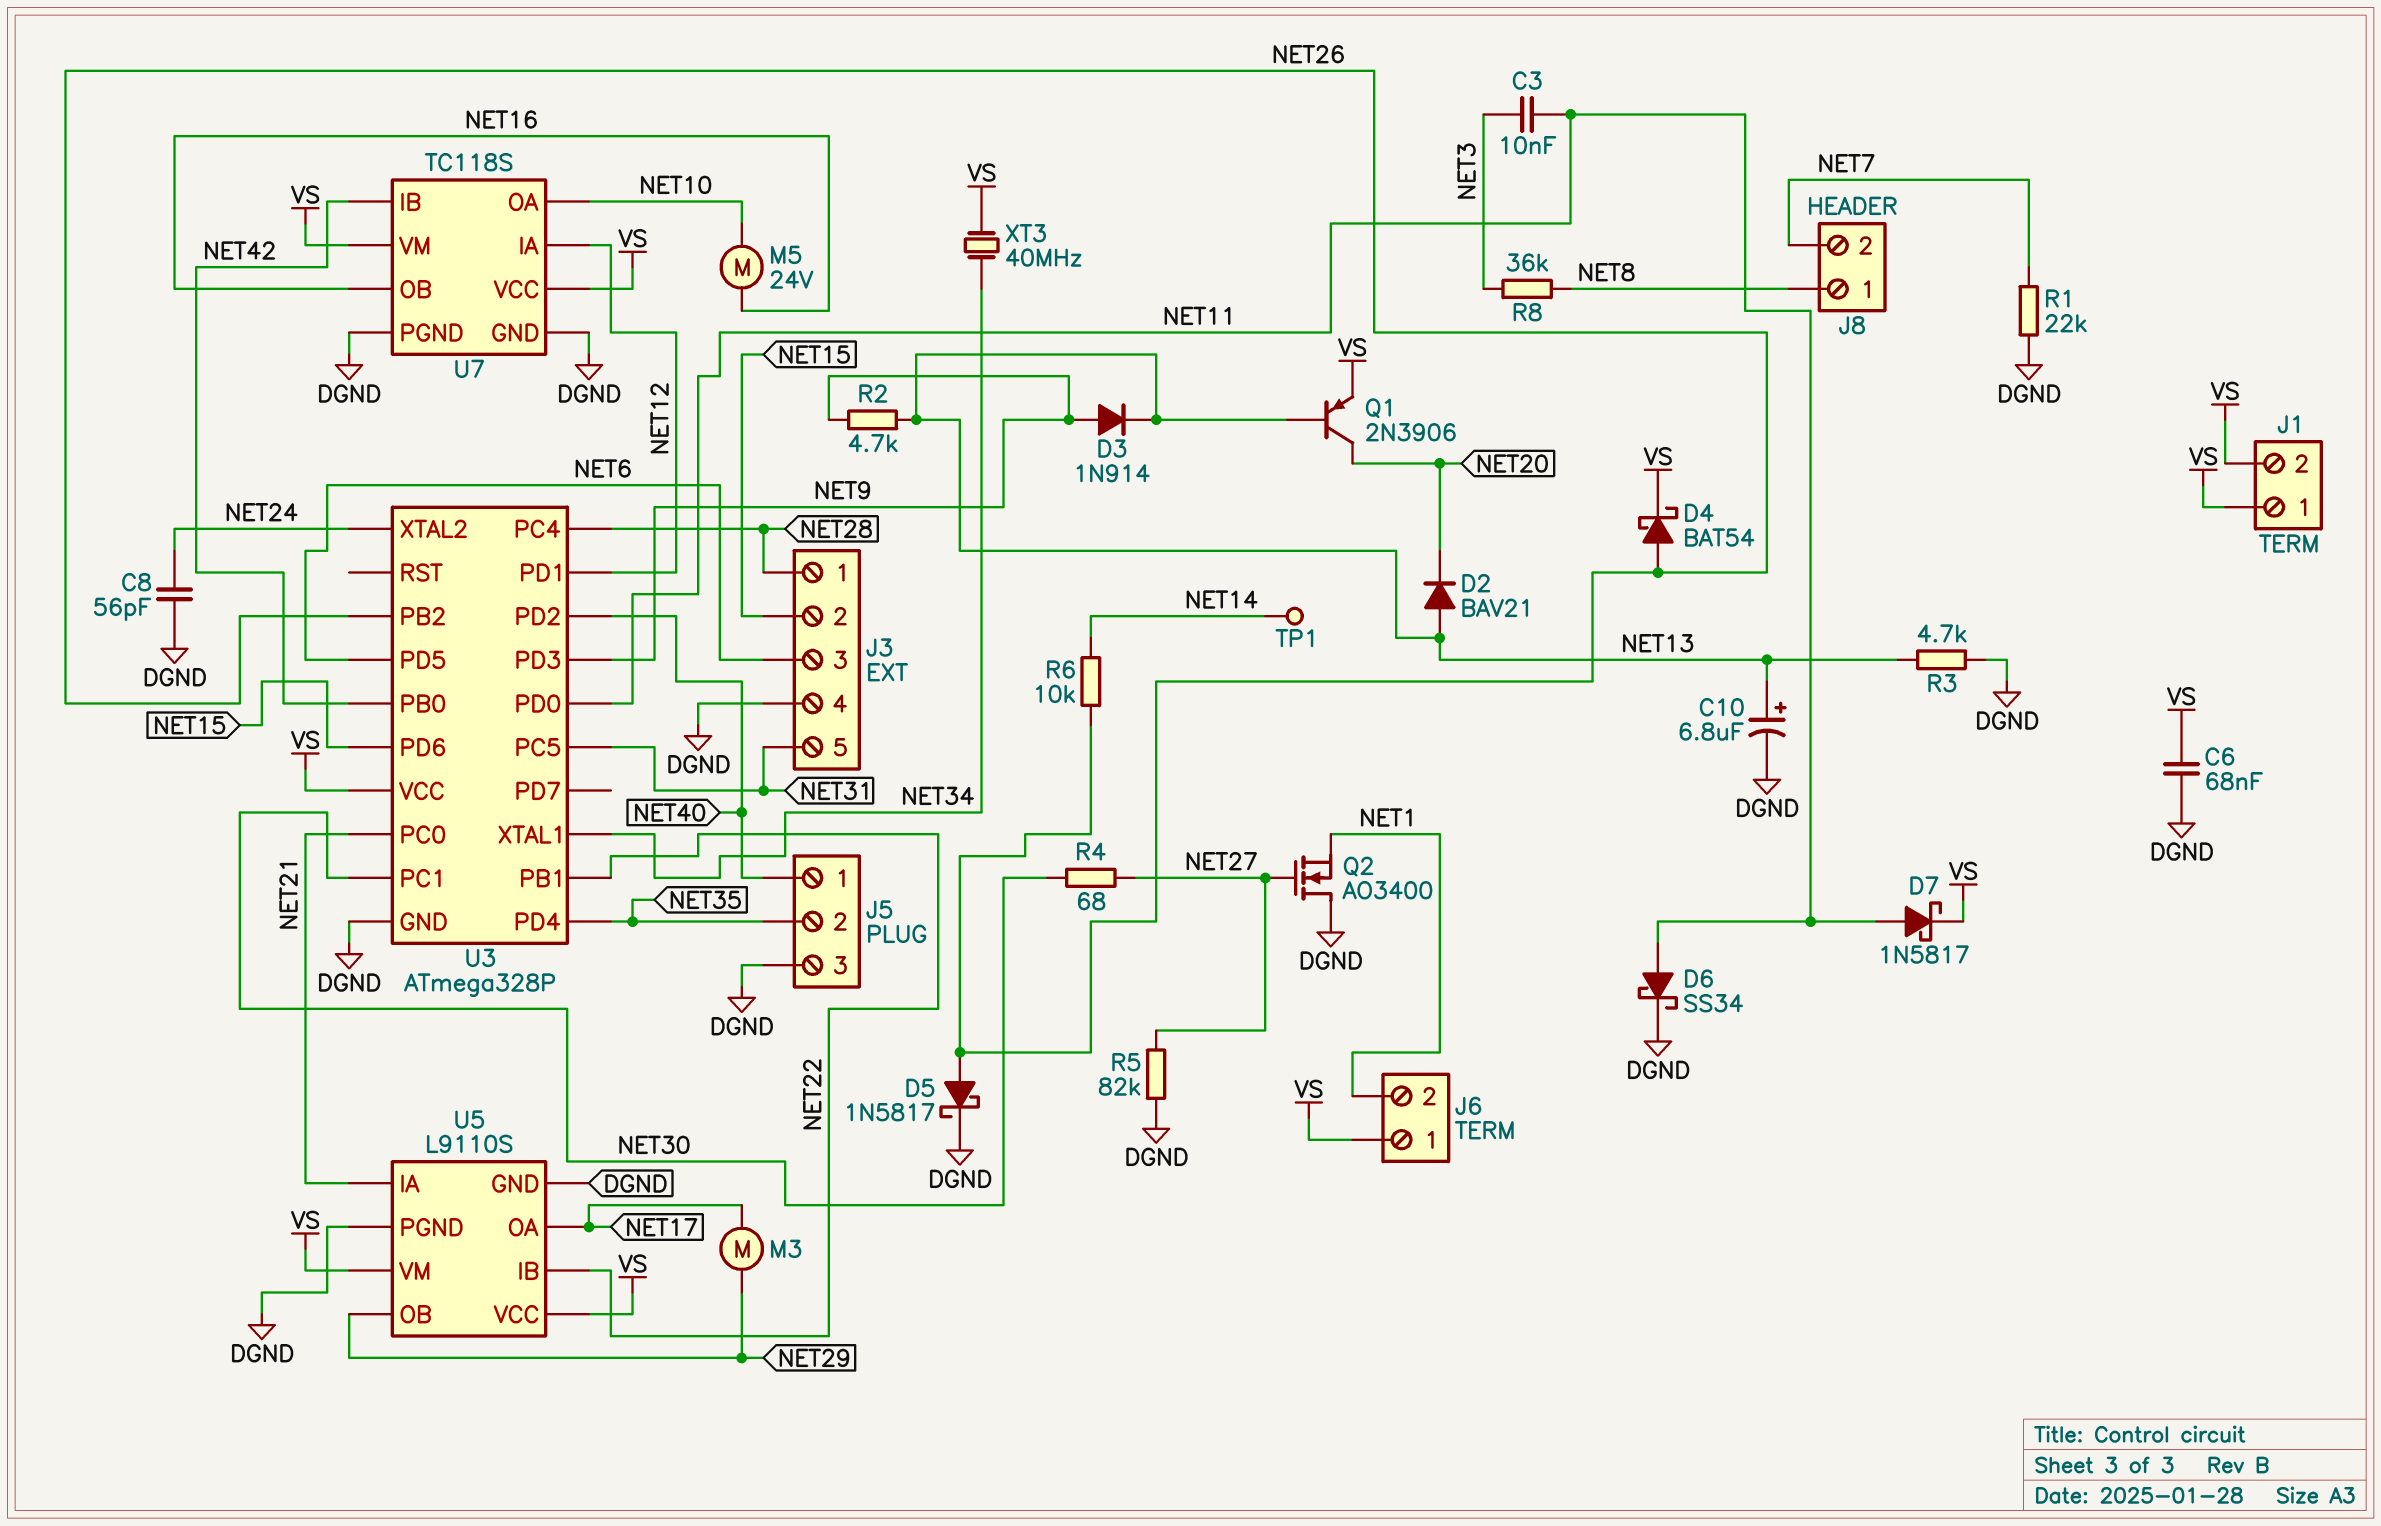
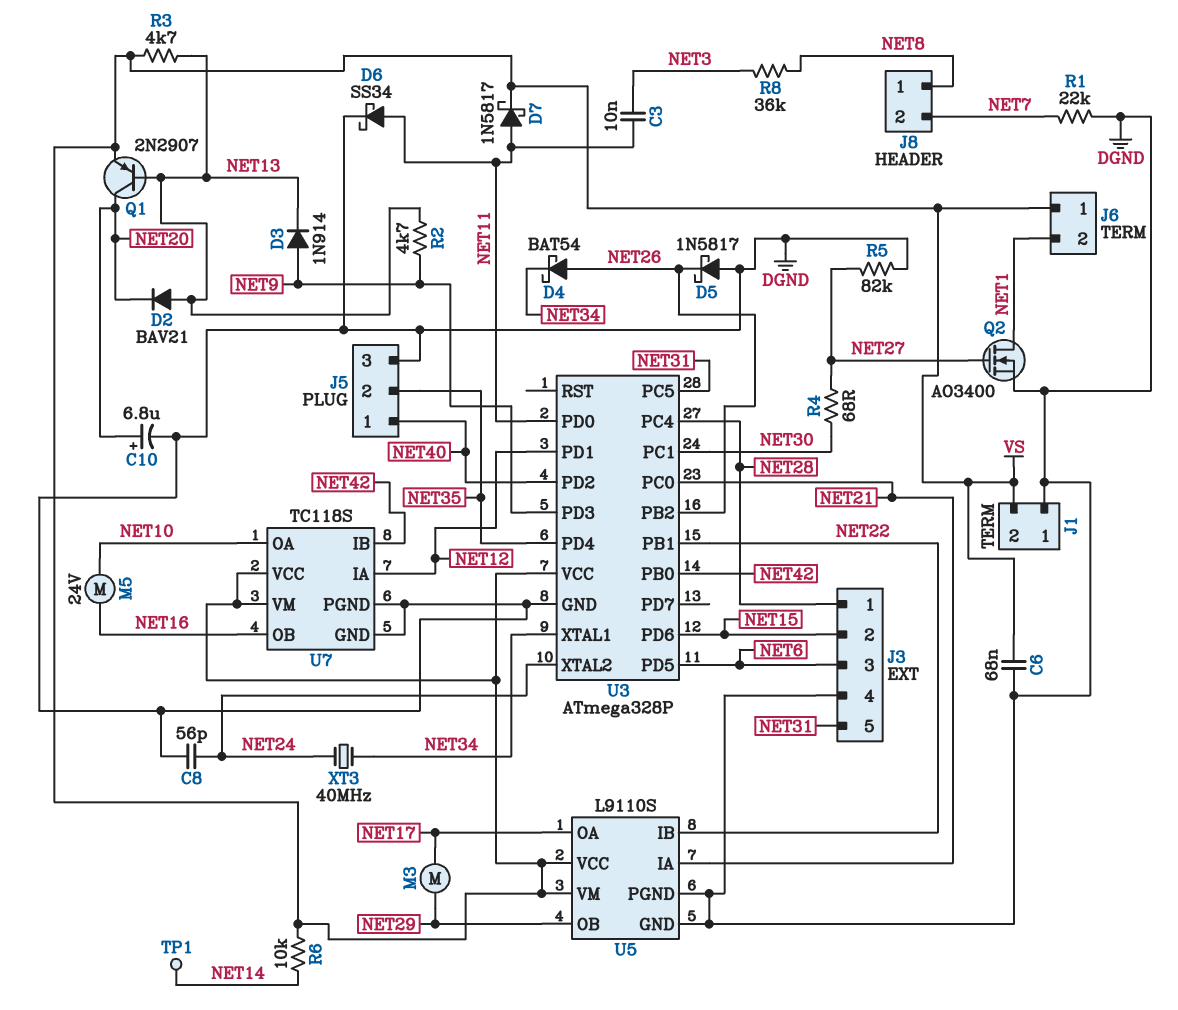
C10: 6.8uF (plus NET13, minus DGND) -> 6.8uF (plus NET20, minus DGND)
D4: schottky BAT54 (A NET26, K VS) -> schottky BAT54 (A NET26, K NET34)
D5: schottky 1N5817 (A NET26, K DGND) -> schottky 1N5817 (A DGND, K NET26)
J1 pin 1: VS -> DGND
Q1: PNP 2N3906 (B NET13, C NET20, E VS) -> PNP 2N2907 (B NET13, C NET20, E VS)
Q2: NMOS AO3400 (G NET27, D DGND, S NET1) -> NMOS AO3400 (G NET27, D NET1, S DGND)
R3: 4.7k (DGND, NET13) -> 4.7k (NET13, VS)
R6: 10k (NET14, NET26) -> 10k (NET14, VS)
XT3: 40MHz (NET34, VS) -> 40MHz (NET24, NET34)

